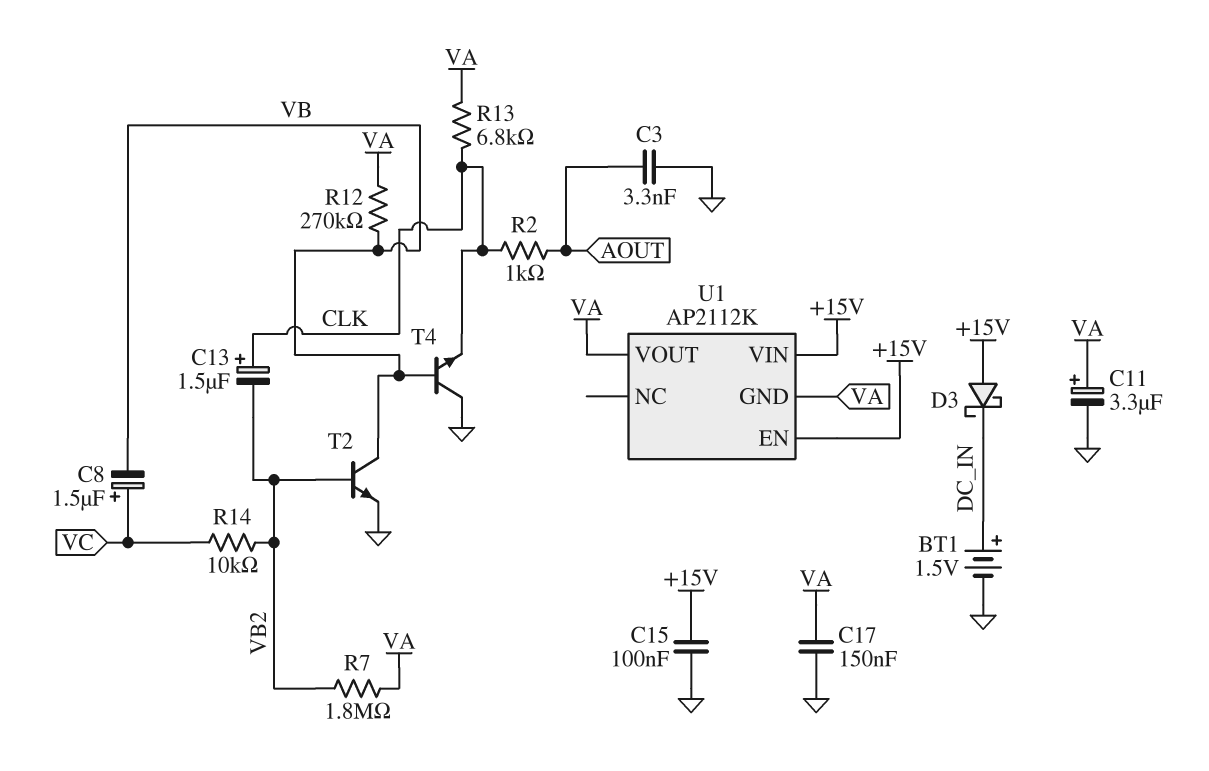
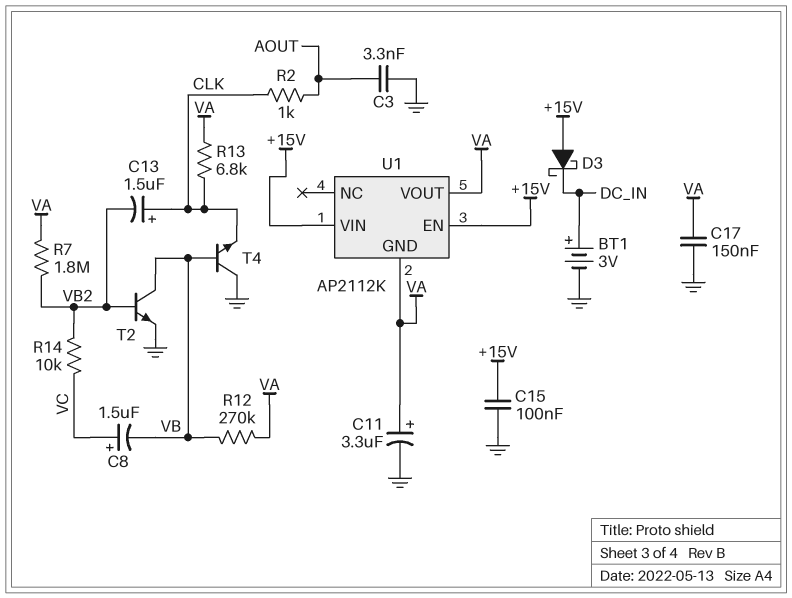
BT1: 1.5V (plus DC_IN, minus GND) -> 3V (plus DC_IN, minus GND)

